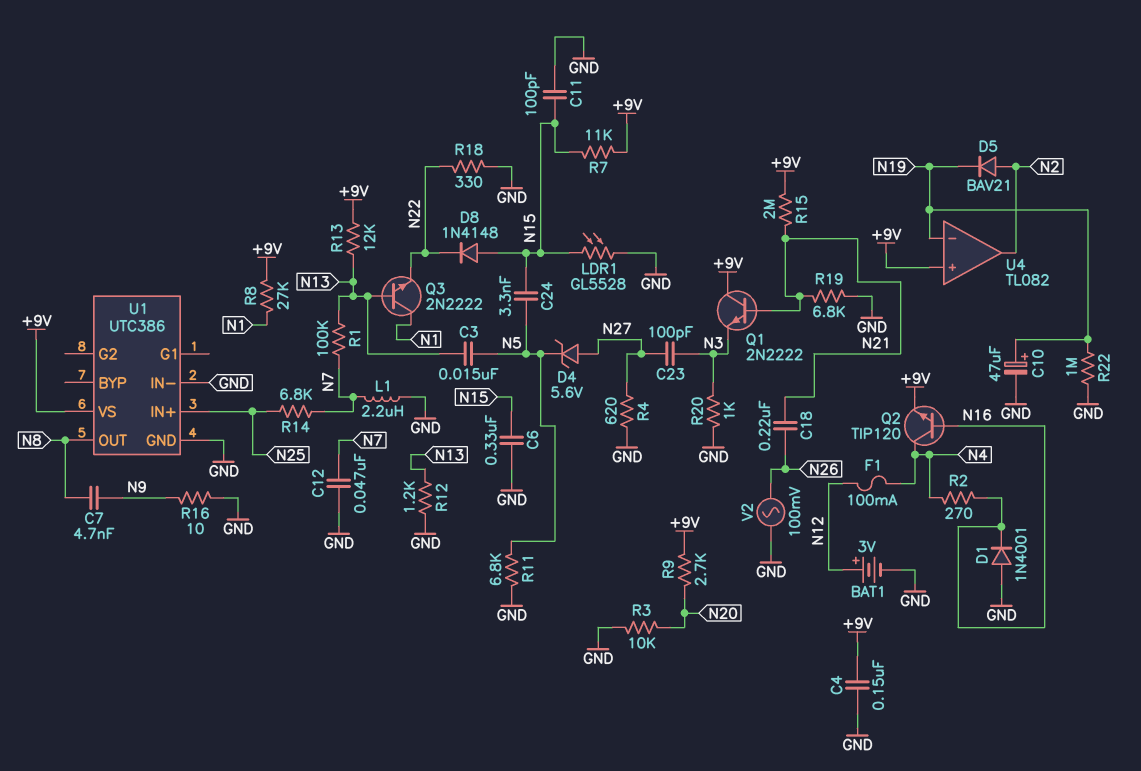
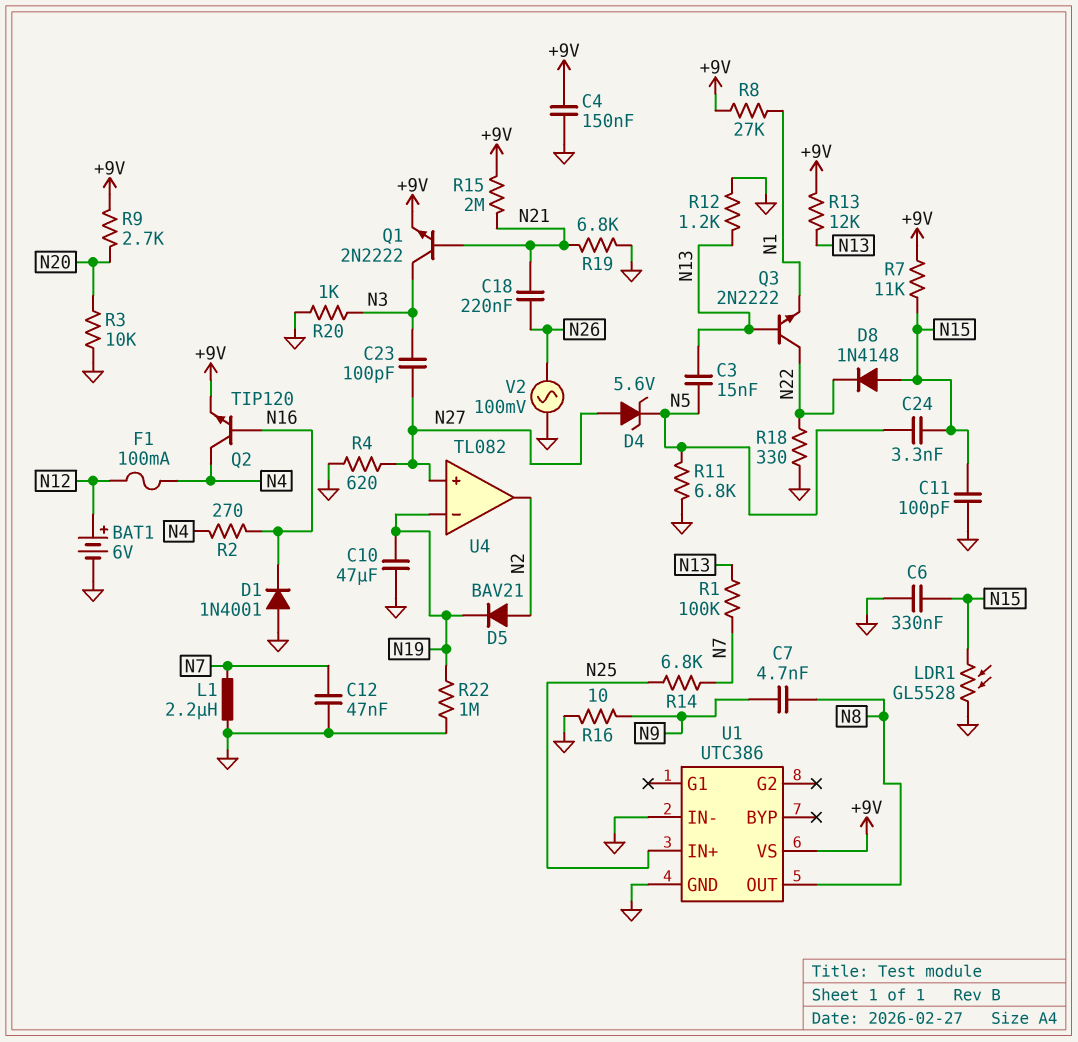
BAT1: 3V (plus N12, minus GND) -> 6V (plus N12, minus GND)
C10: 47uF (plus N19, minus GND) -> 47uF (GND, N19)
Q1: NPN 2N2222 (B N21, C +9V, E N3) -> NPN 2N2222 (B N21, C N3, E +9V)
Q3: NPN 2N2222 (B N13, C N1, E N22) -> NPN 2N2222 (B N13, C N22, E N1)
U4 pin in+: +9V -> N27

